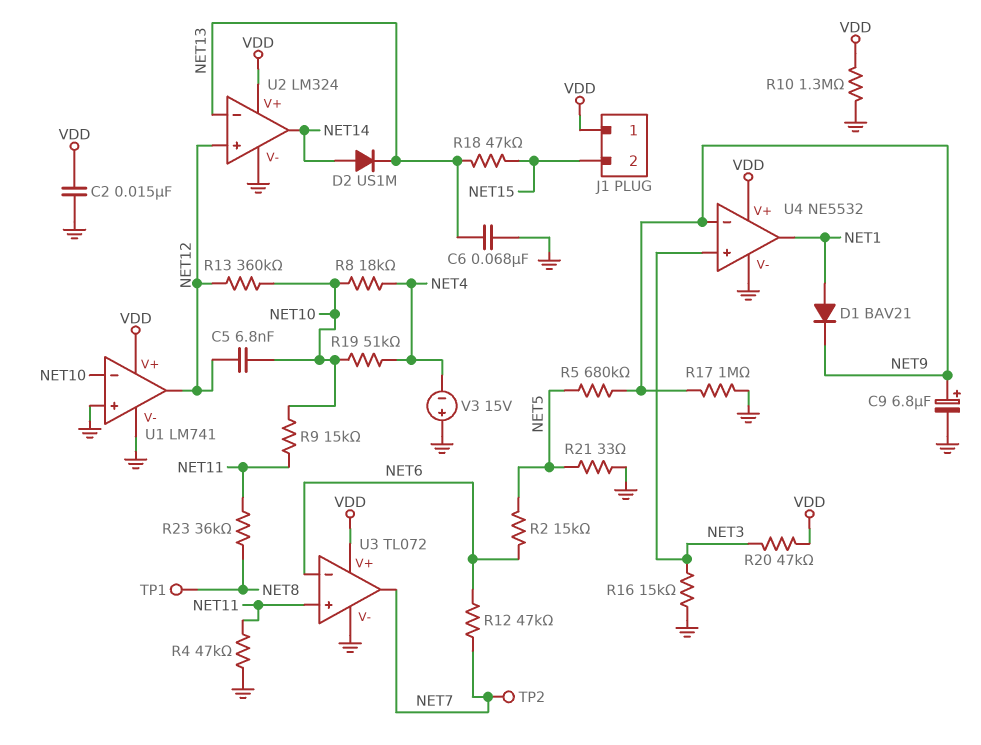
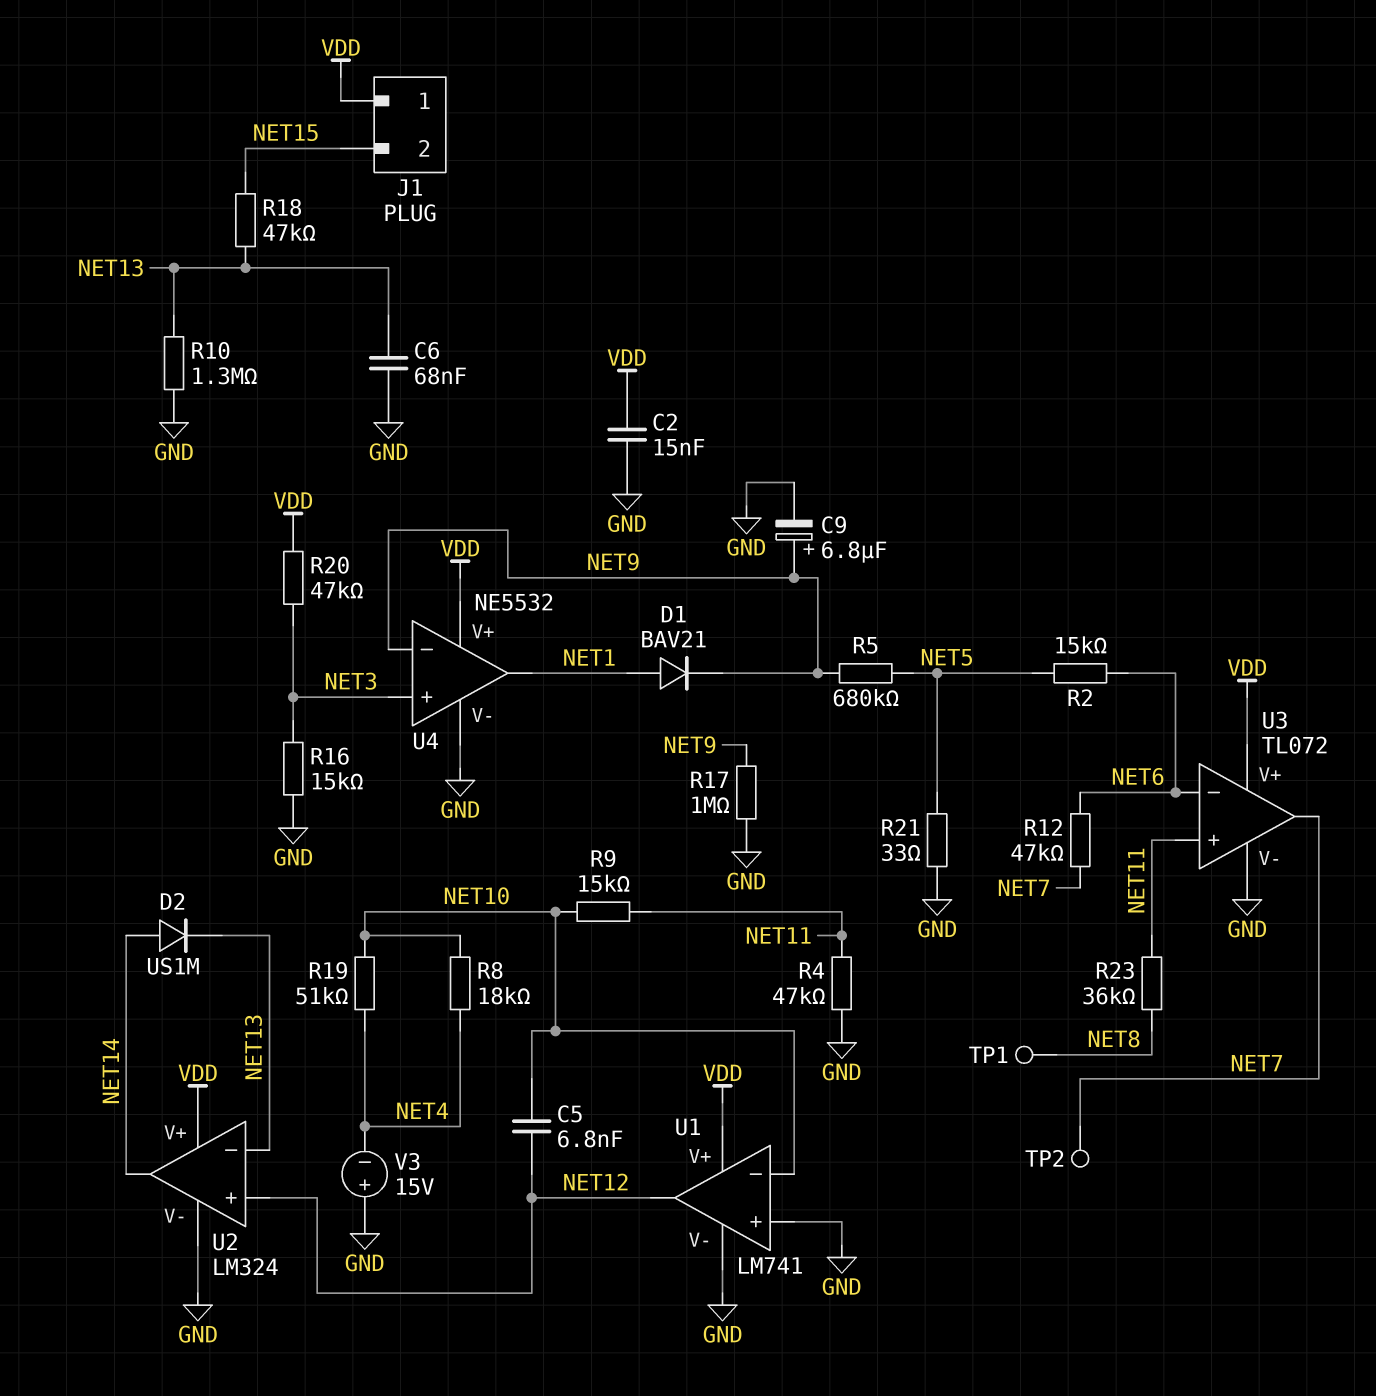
R10: 1.3M (GND, VDD) -> 1.3M (GND, NET13)
R13: 360k (NET10, NET12) -> none

